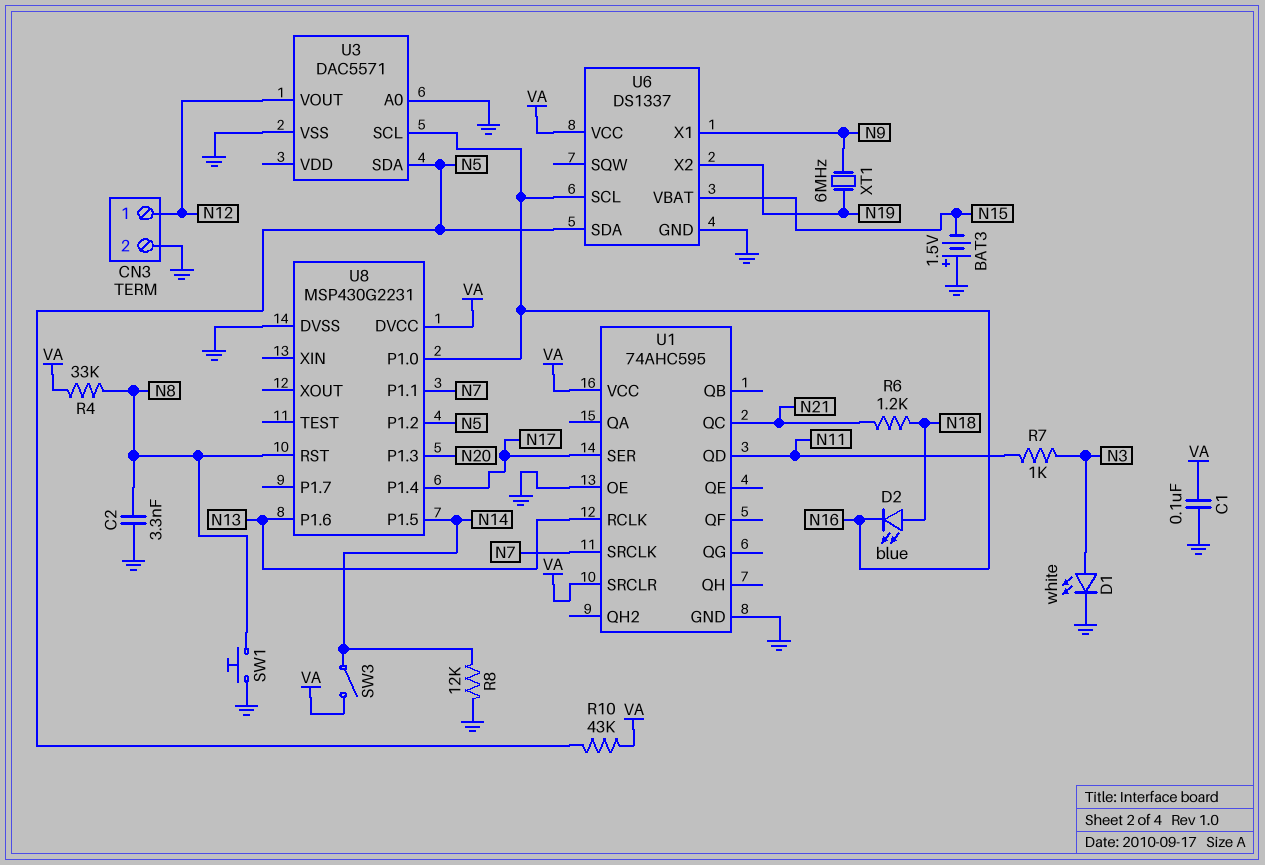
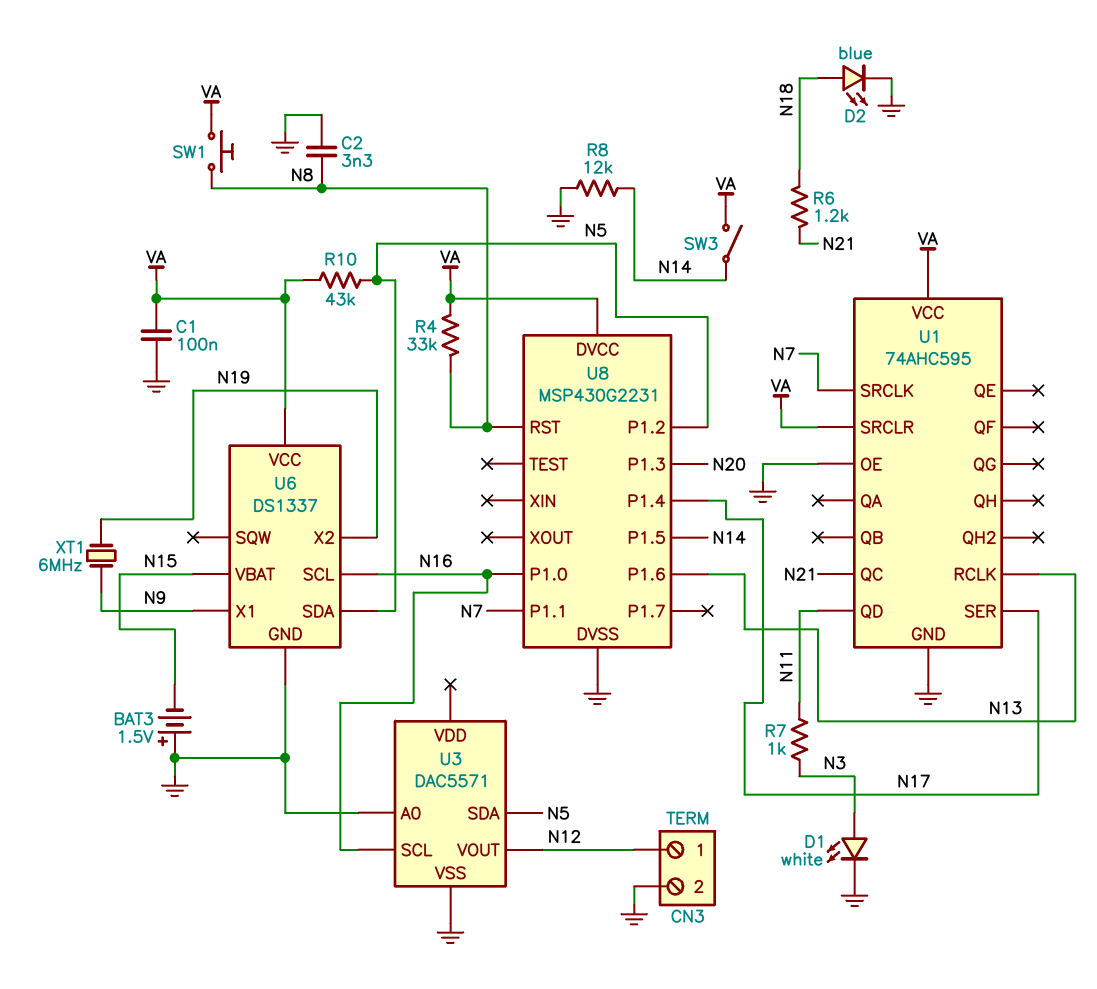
D2: LED blue (A N18, K N16) -> LED blue (A N18, K GND)
SW1: button (GND, N8) -> button (N8, VA)

